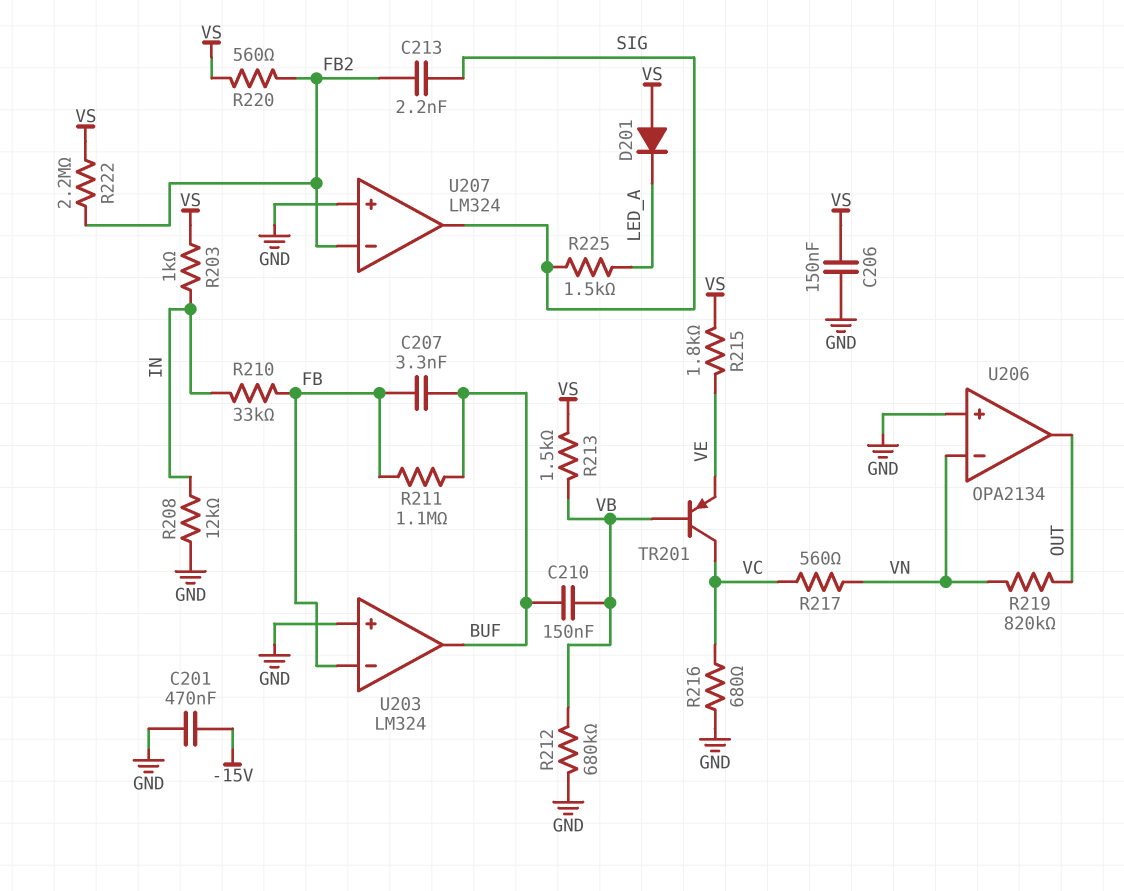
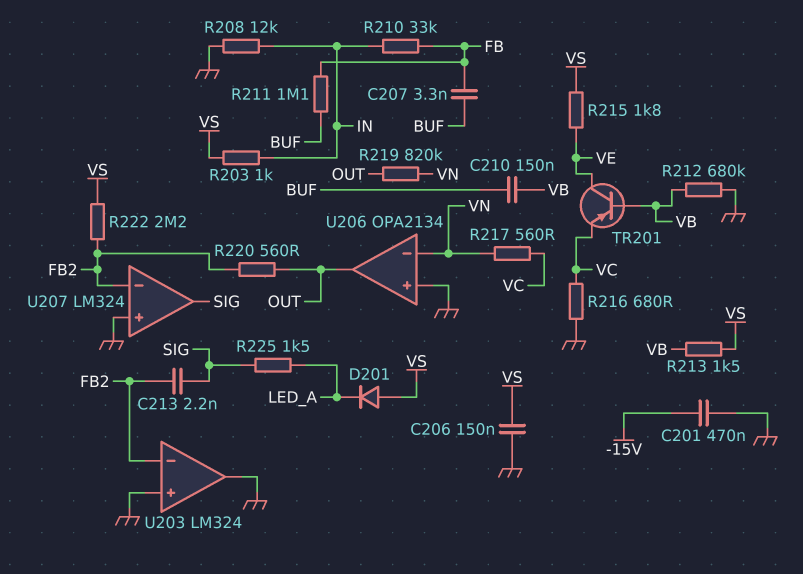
R220: 560 (FB2, VS) -> 560 (FB2, OUT)
TR201: PNP (B VB, C VC, E VE) -> PNP (B VB, C VE, E VC)
U203 pin in-: FB -> FB2
U203 pin out: BUF -> GND

